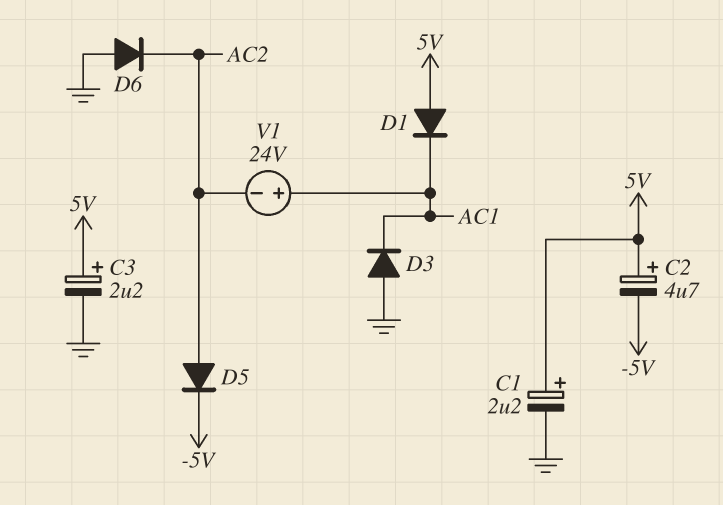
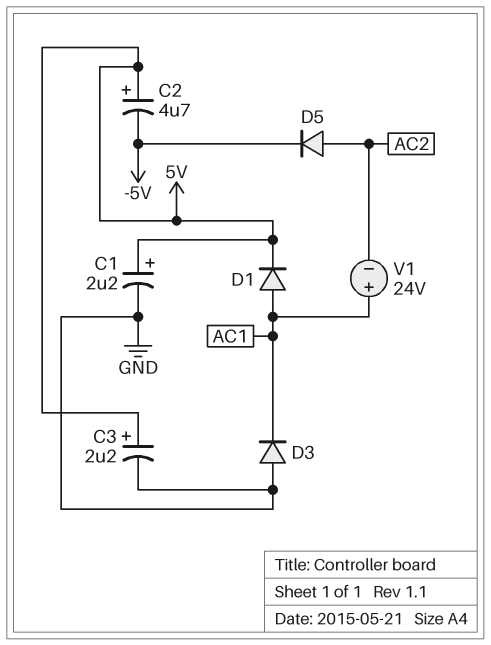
D1: diode (A 5V, K AC1) -> diode (A AC1, K 5V)
D6: diode (A GND, K AC2) -> none

